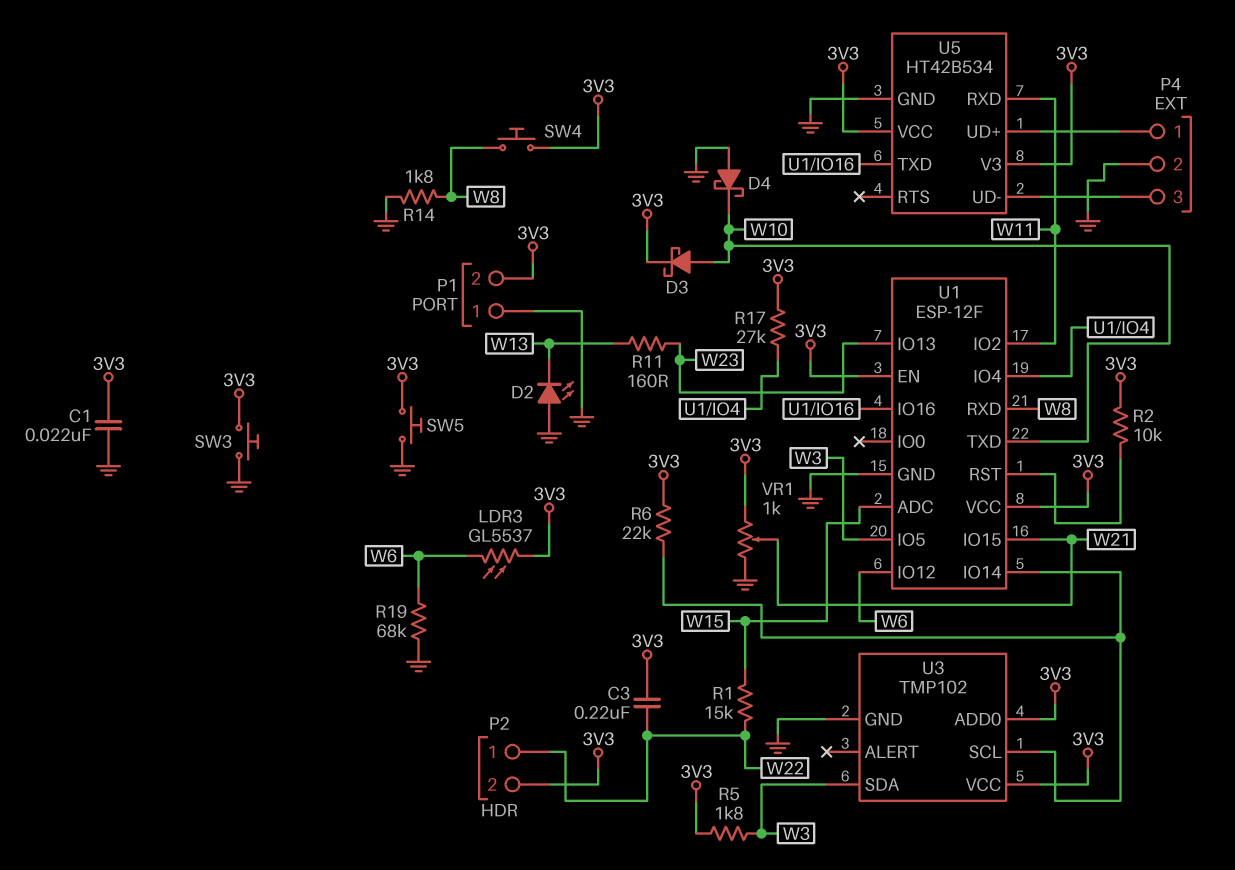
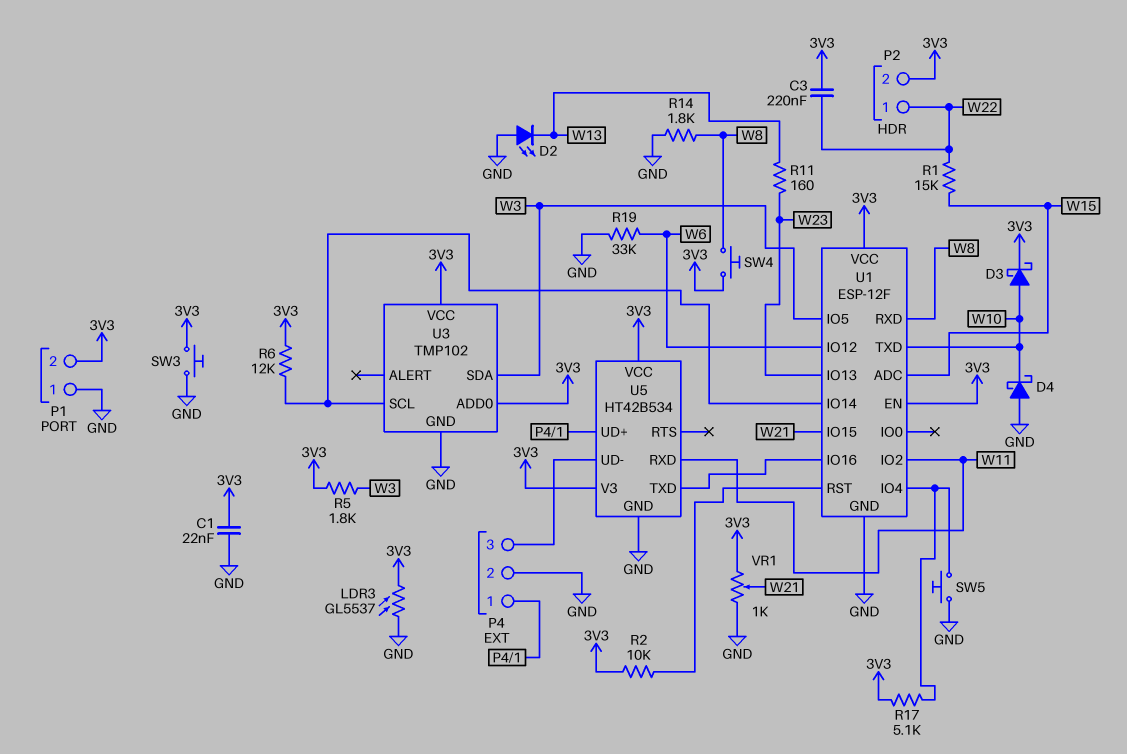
LDR3: GL5537 (3V3, W6) -> GL5537 (3V3, GND)
R6: 22k (3V3, U1/IO14) -> 12k (3V3, U1/IO14)
R17: 27k (3V3, U1/IO4) -> 5.1k (3V3, U1/IO4)
R19: 68k (GND, W6) -> 33k (GND, W6)
SW5: button (3V3, GND) -> button (GND, U1/IO4)

